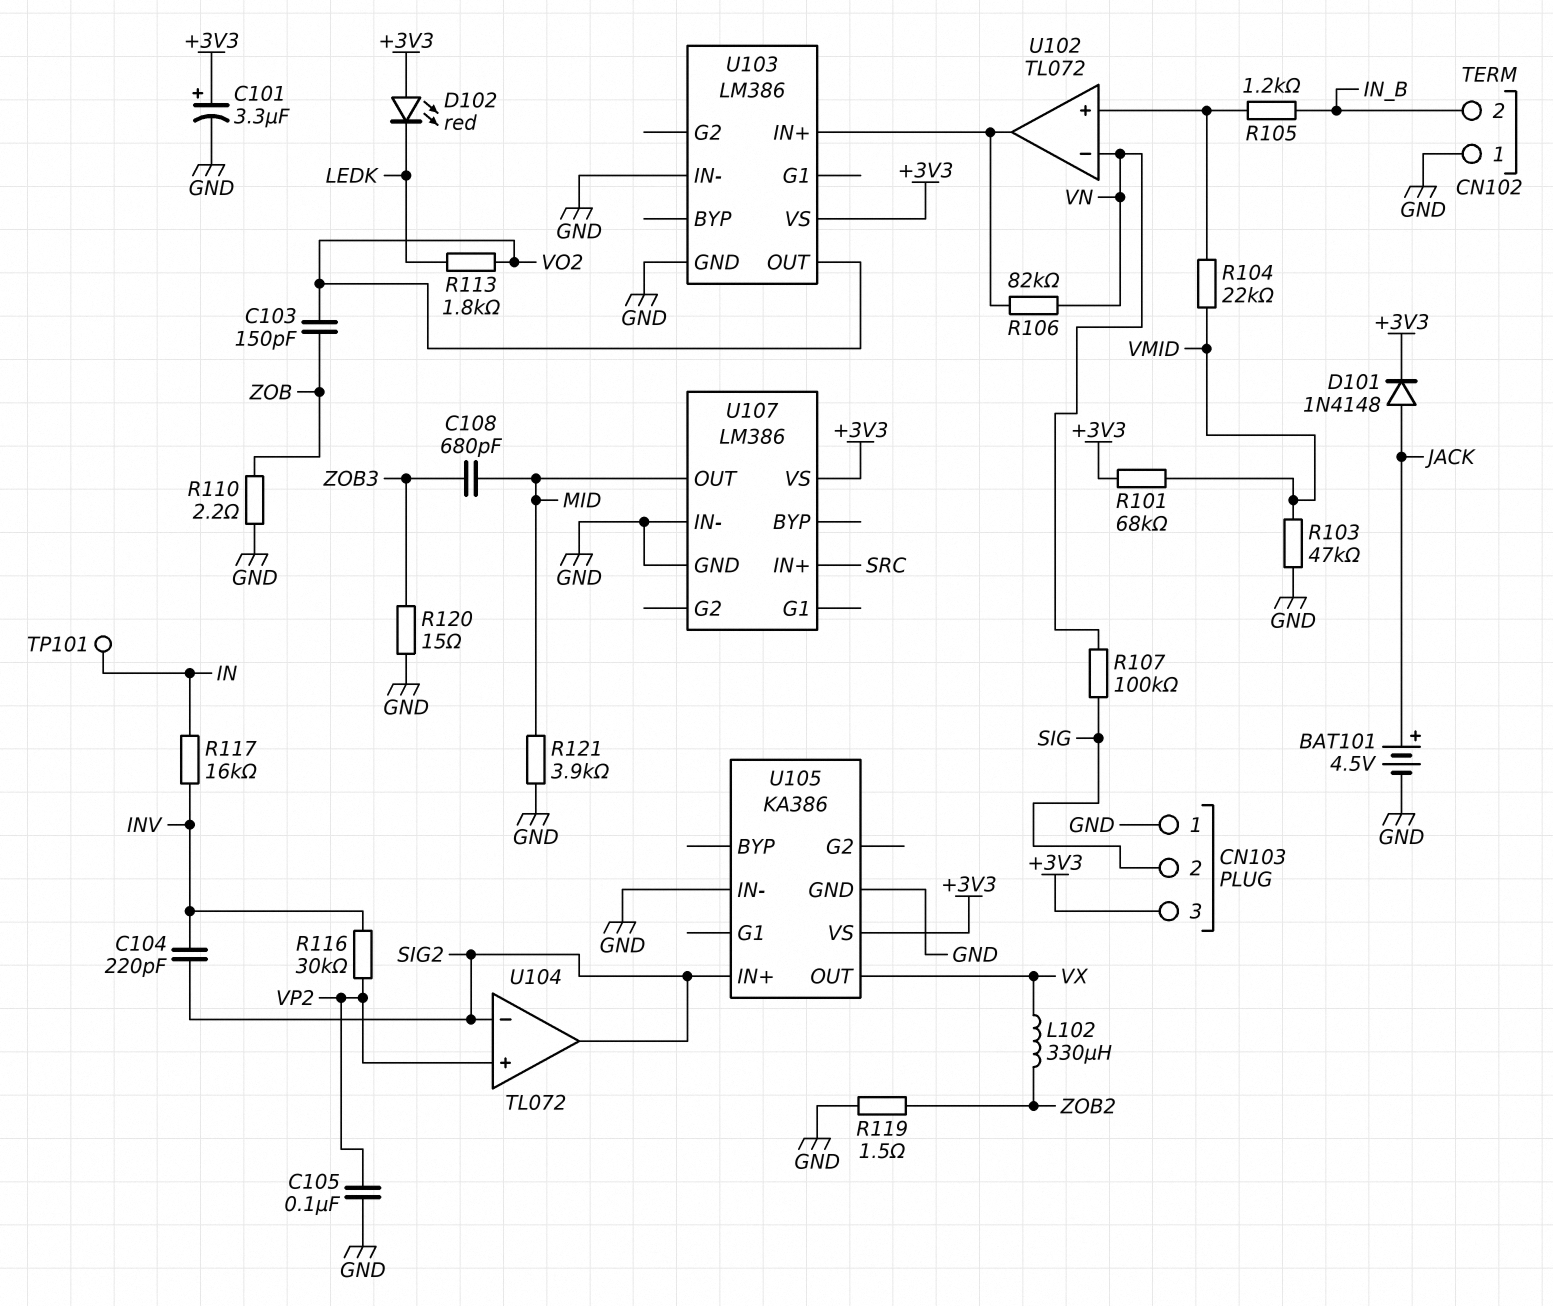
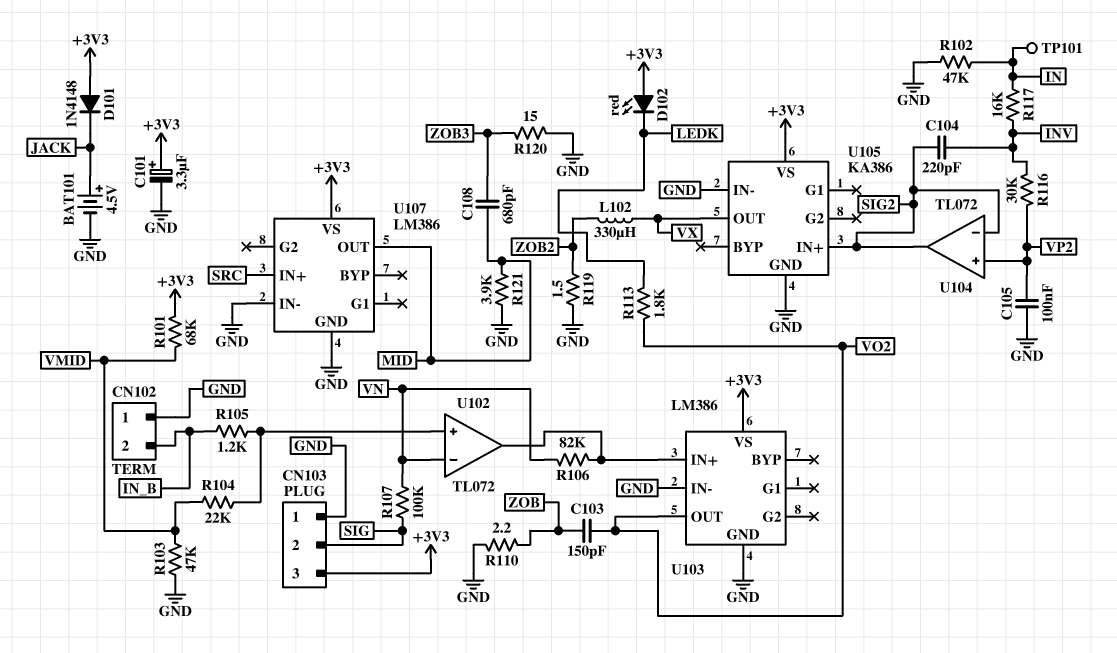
D101: diode 1N4148 (A JACK, K +3V3) -> diode 1N4148 (A +3V3, K JACK)
R102: none -> 47k (GND, IN)

